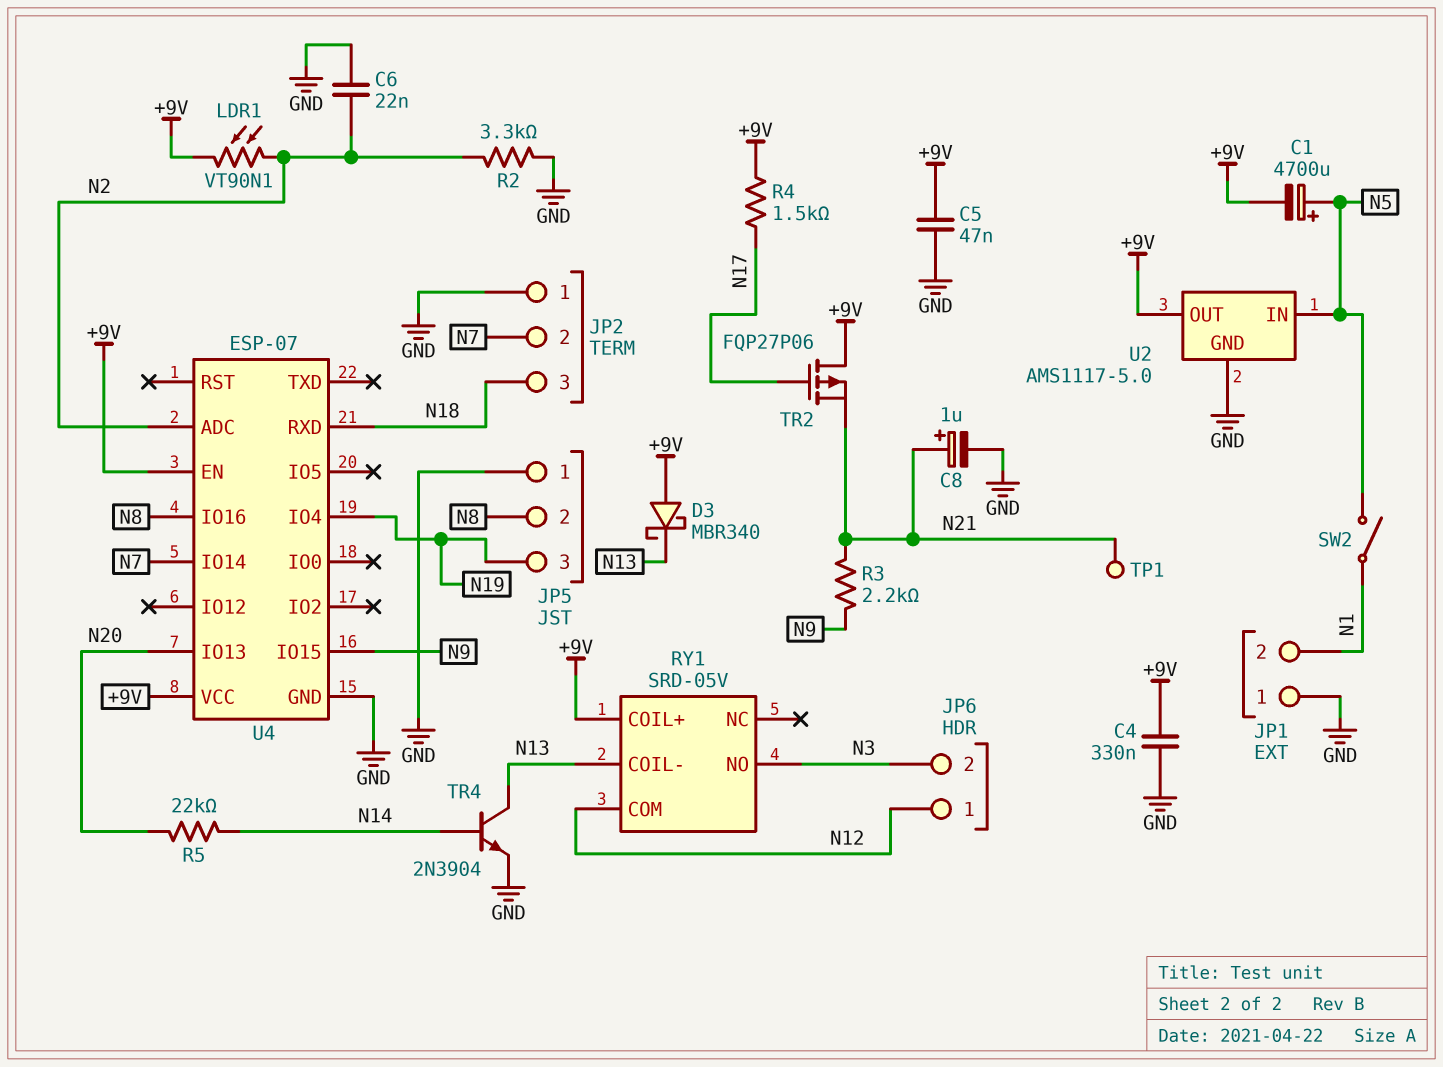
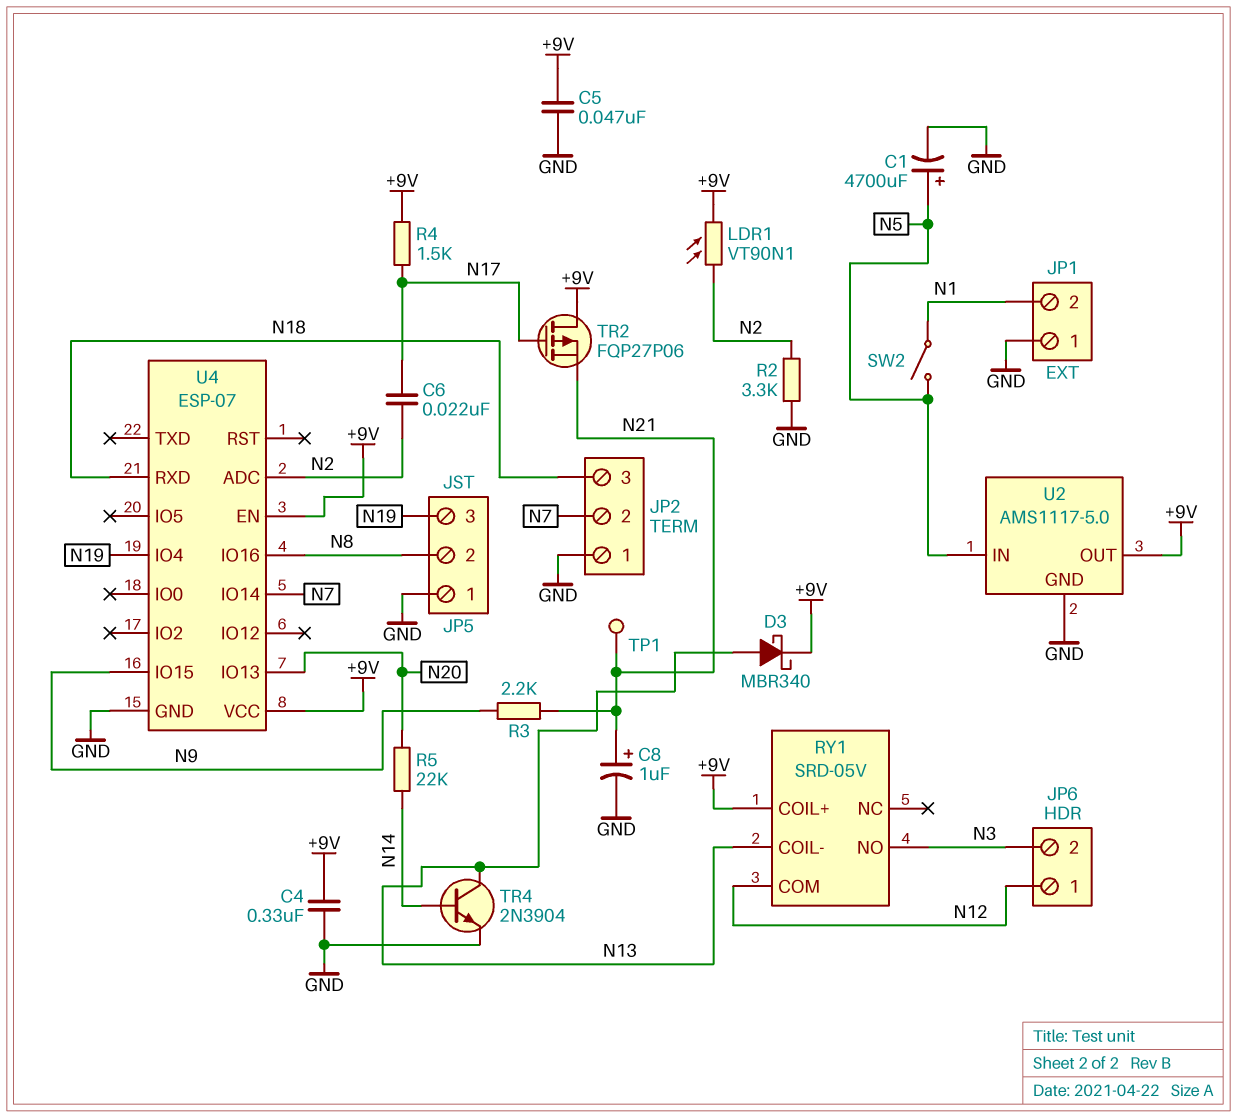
C1: 4700uF (plus N5, minus +9V) -> 4700uF (plus N5, minus GND)
C6: 22nF (GND, N2) -> 22nF (N2, N17)
D3: schottky MBR340 (A +9V, K N13) -> schottky MBR340 (A N13, K +9V)

